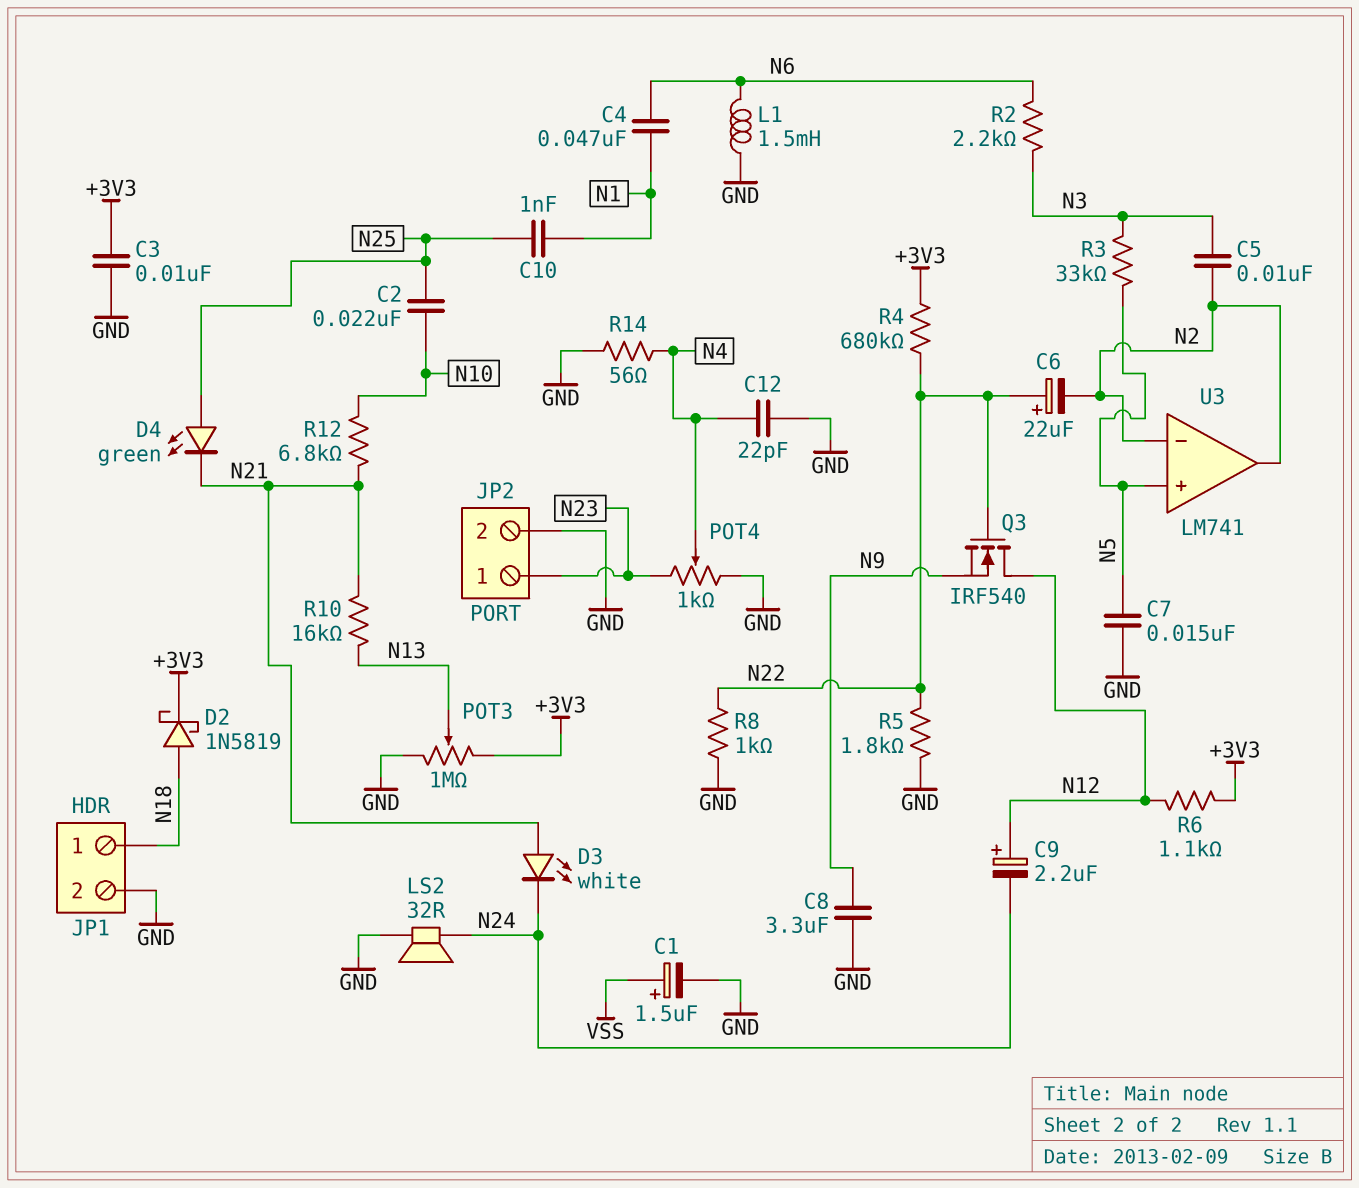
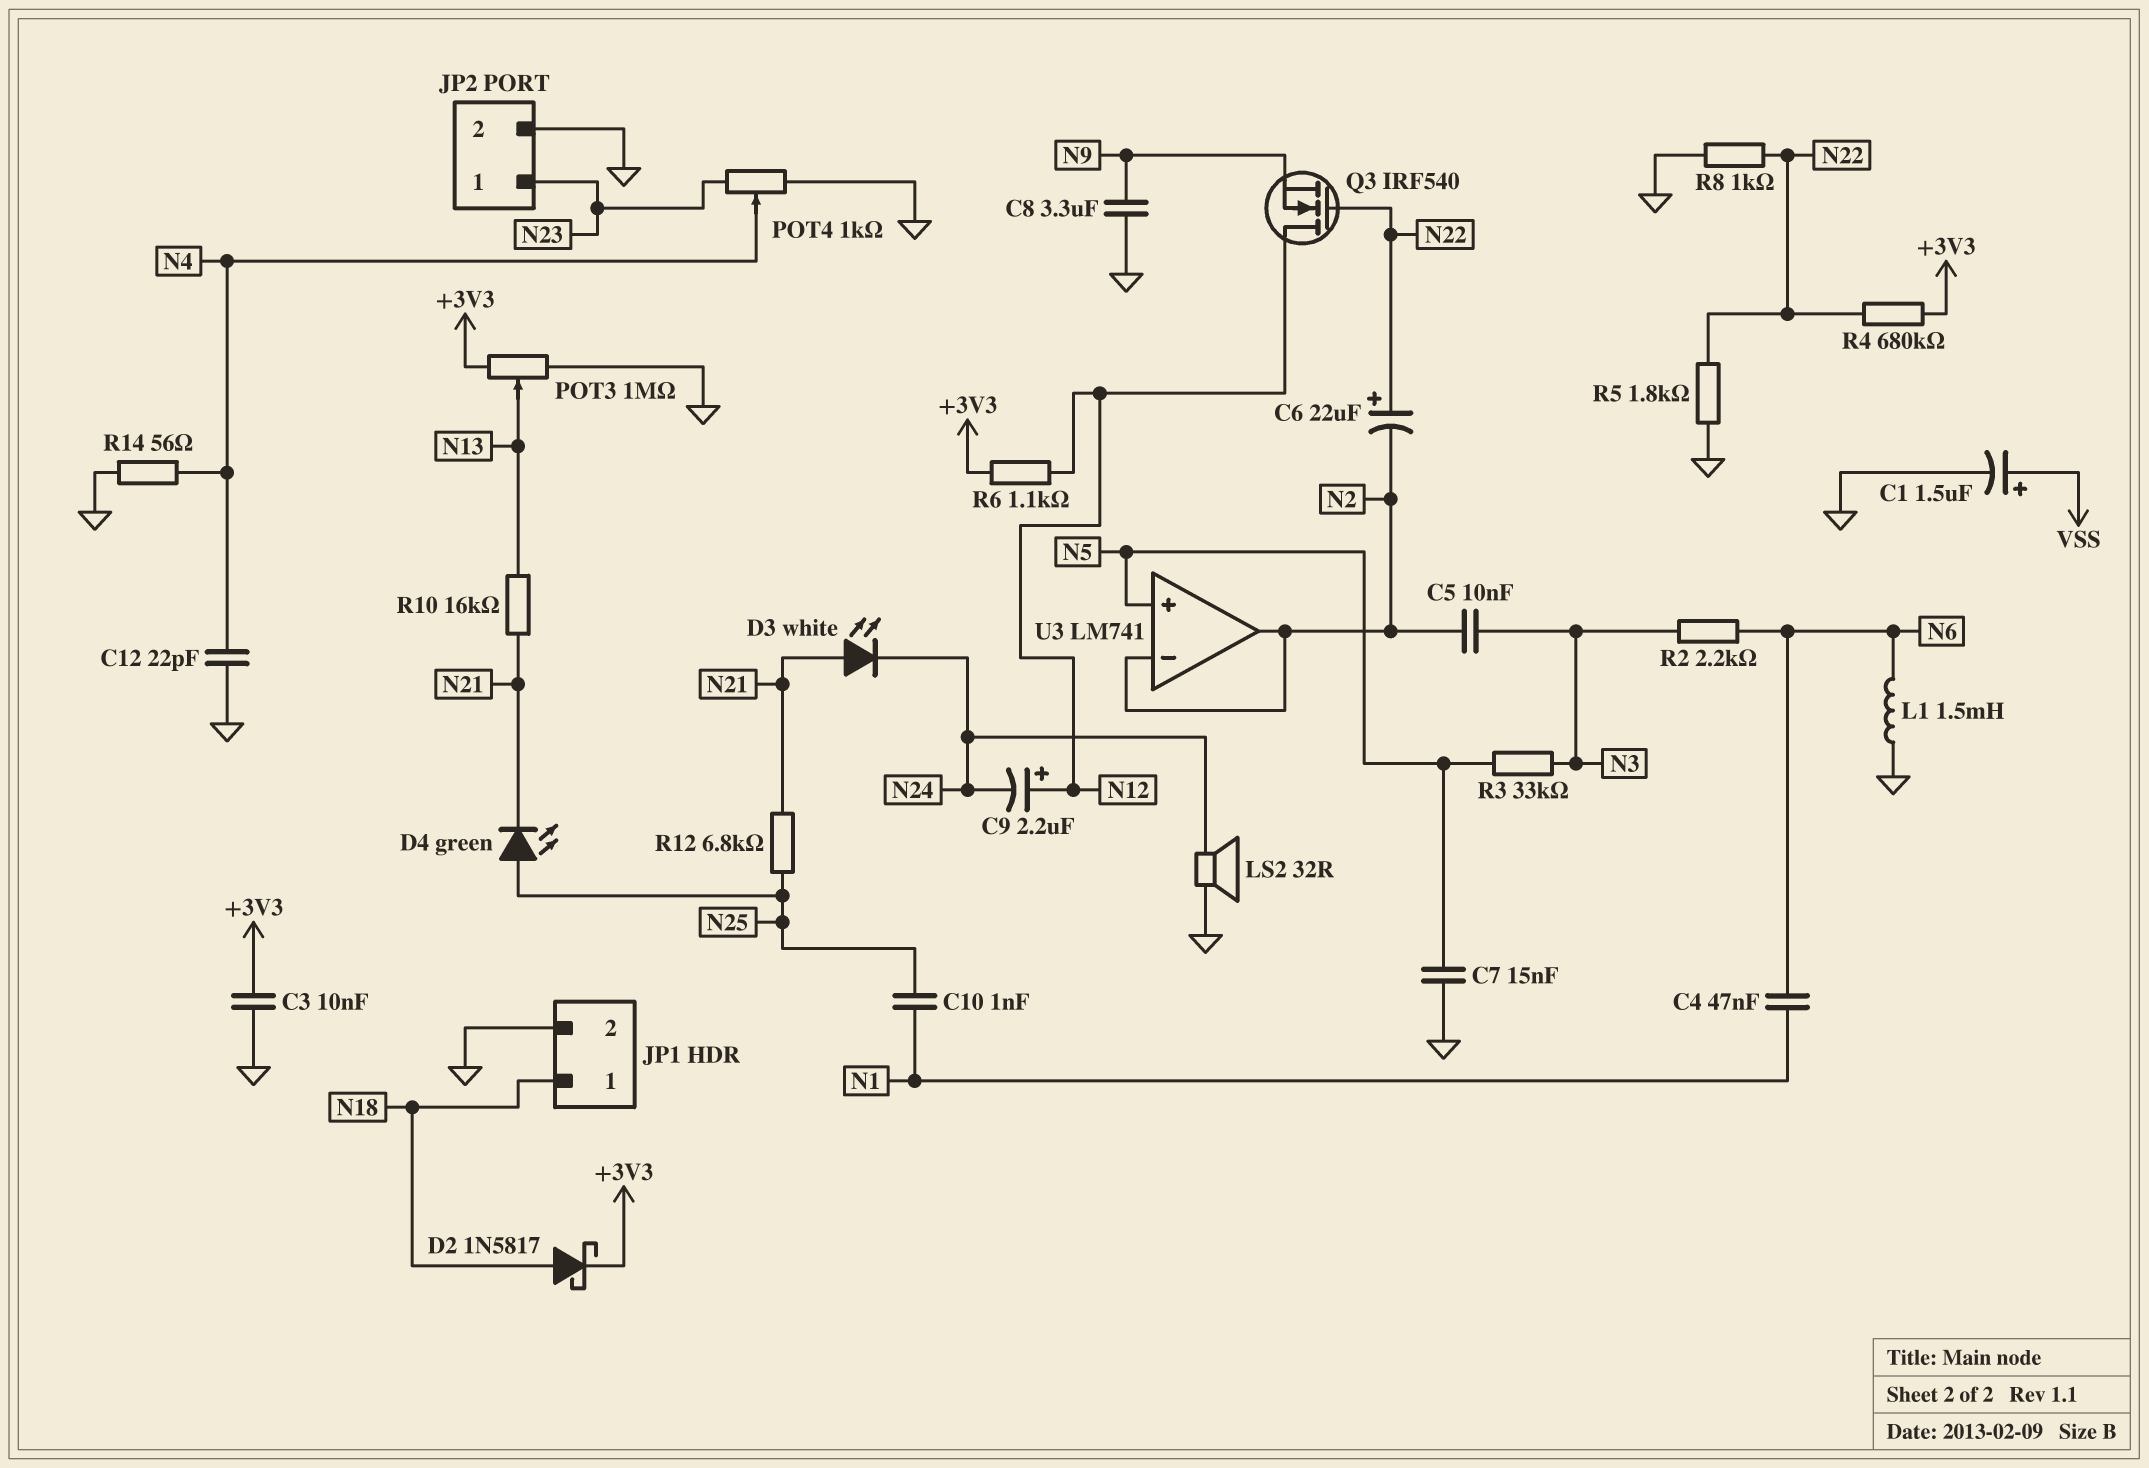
C2: 22nF (N10, N25) -> none
D2: schottky 1N5819 (A N18, K +3V3) -> schottky 1N5817 (A N18, K +3V3)
R12: 6.8k (N10, N21) -> 6.8k (N21, N25)

